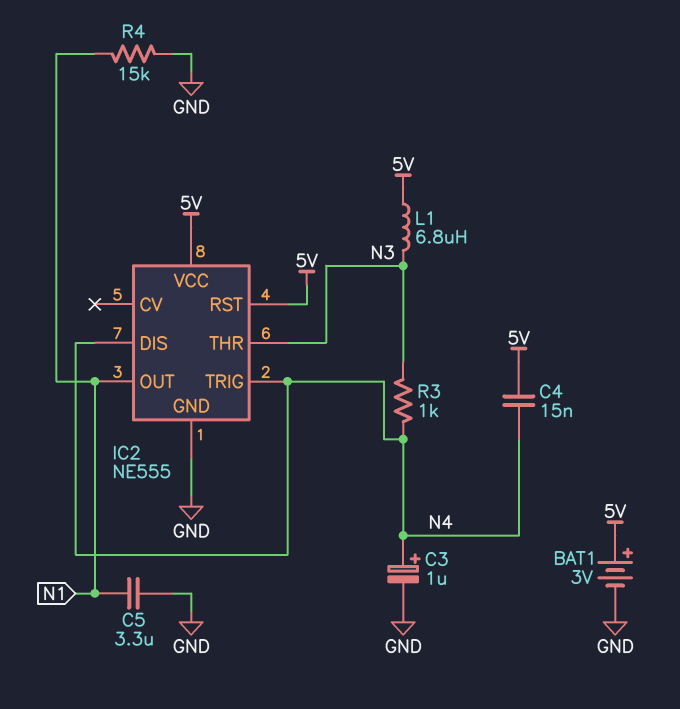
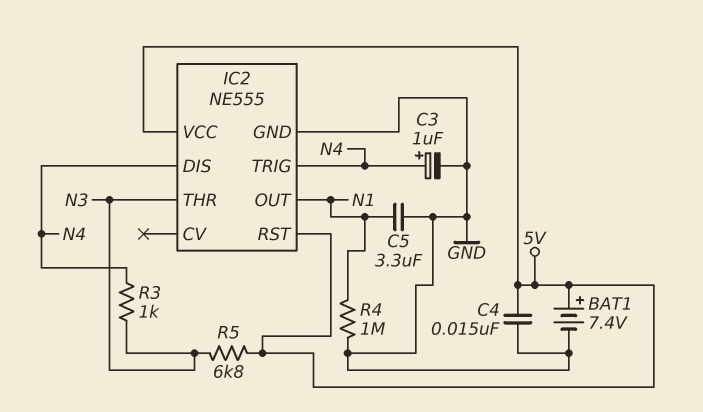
BAT1: 3V (plus 5V, minus GND) -> 7.4V (plus 5V, minus GND)
C4: 15nF (5V, N4) -> 15nF (5V, GND)
L1: 6.8uH (5V, N3) -> none
R4: 15k (GND, N1) -> 1M (GND, N1)
R5: none -> 6.8k (5V, N3)

